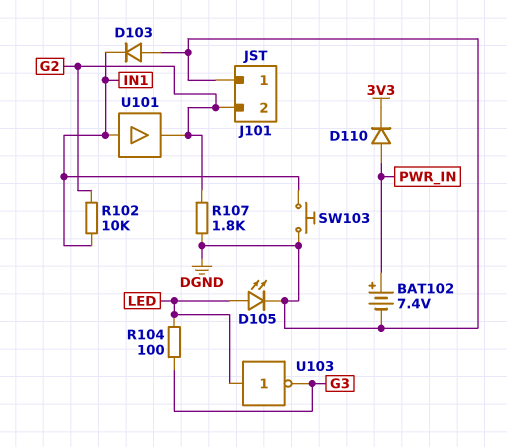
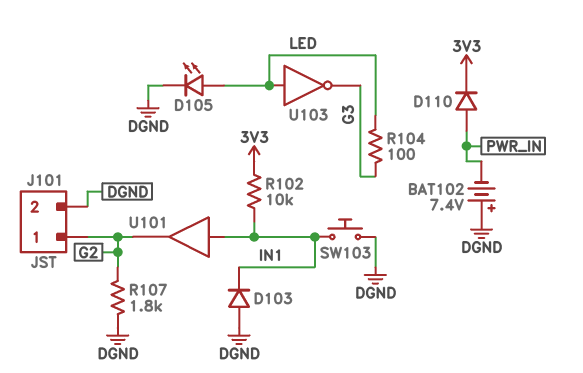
BAT102: 7.4V (plus PWR_IN, minus DGND) -> 7.4V (plus DGND, minus PWR_IN)
J101 pin 1: DGND -> G2
J101 pin 2: G2 -> DGND
R102: 10k (G2, IN1) -> 10k (3V3, IN1)

